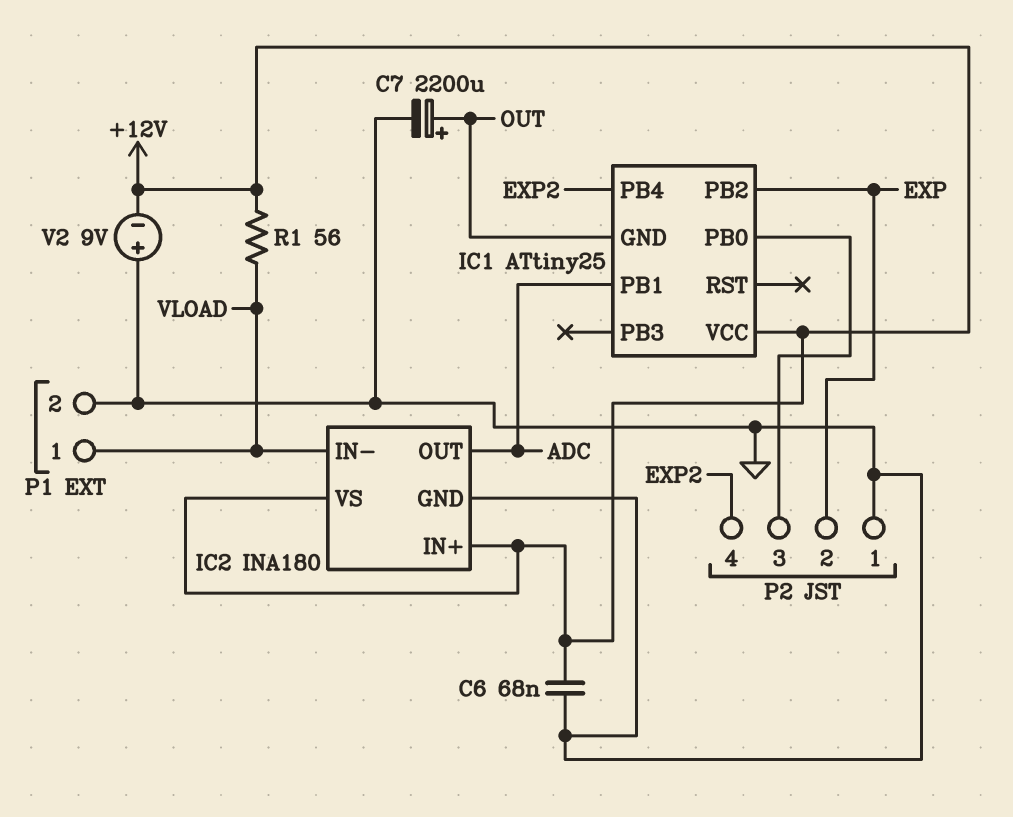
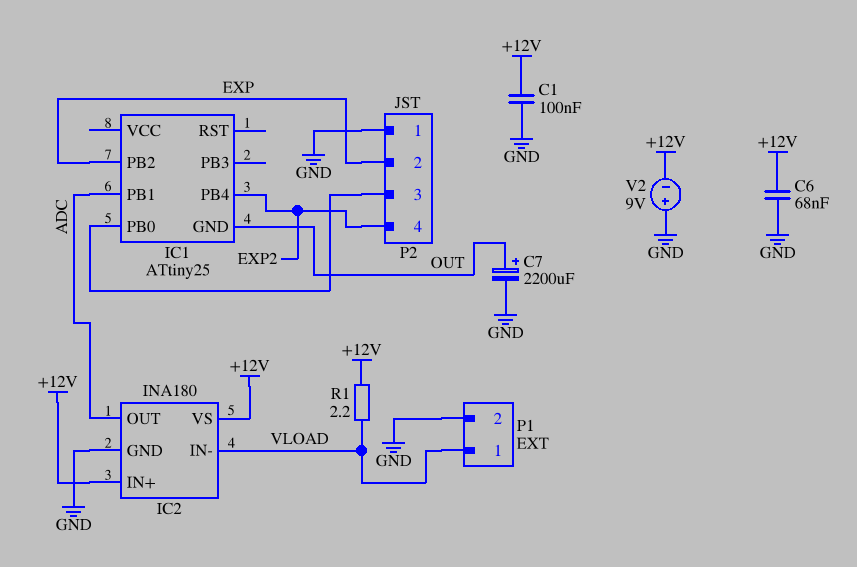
C1: none -> 100nF (+12V, GND)
IC1 pin VCC: +12V -> none
R1: 56 (+12V, VLOAD) -> 2.2 (+12V, VLOAD)

